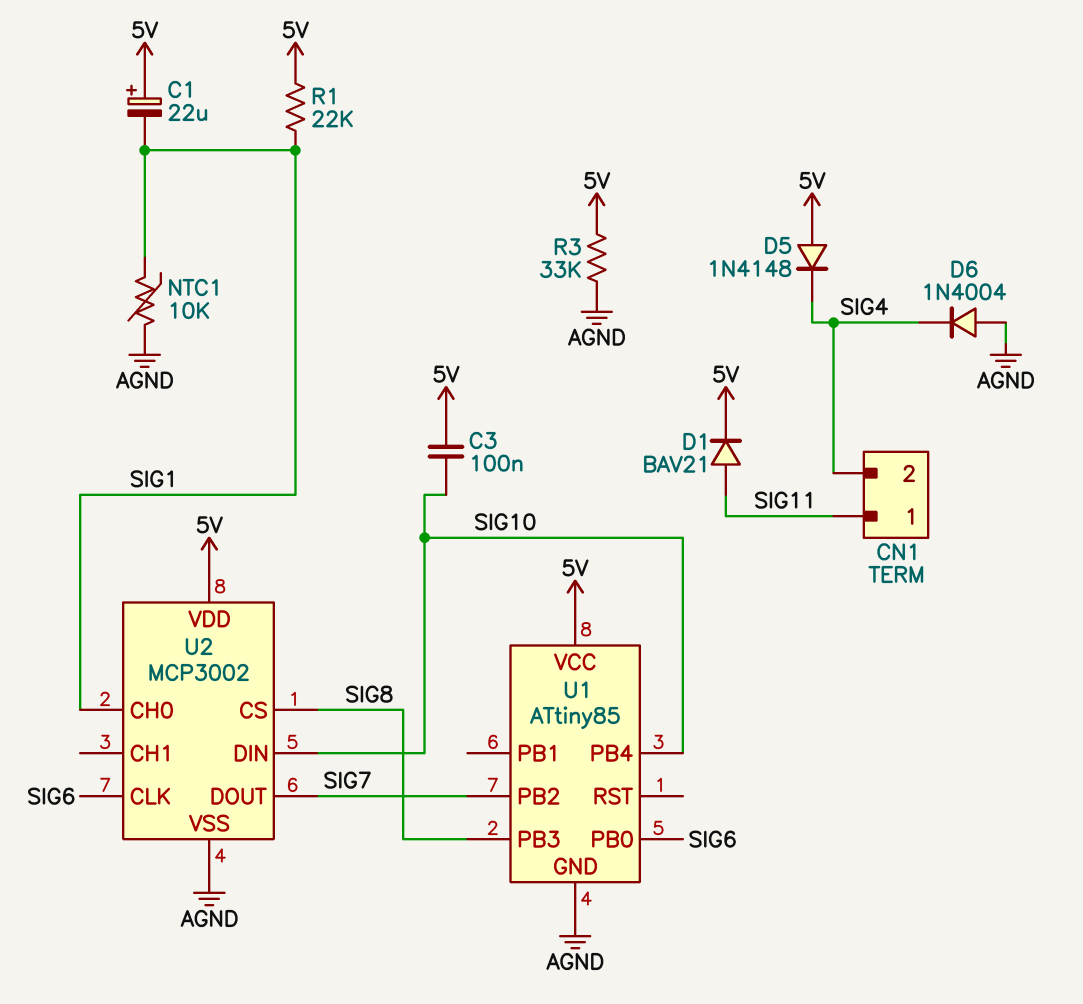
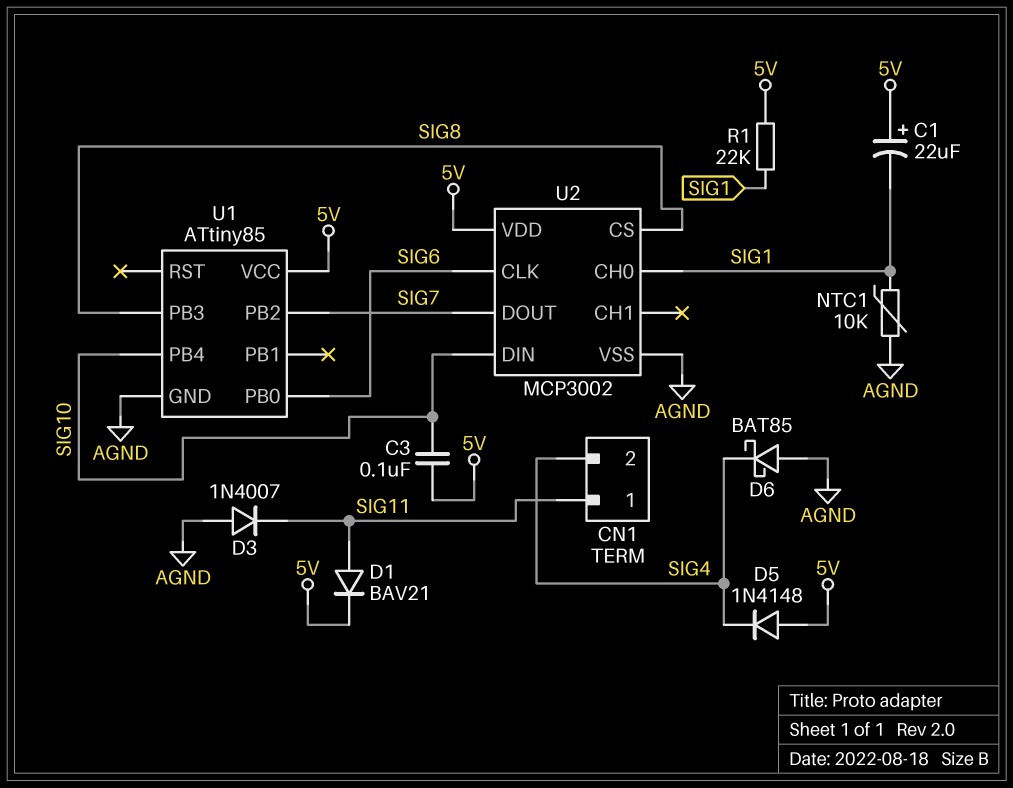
D3: none -> diode 1N4007 (A AGND, K SIG11)
D6: diode 1N4004 (A AGND, K SIG4) -> schottky BAT85 (A AGND, K SIG4)
R3: 33k (5V, AGND) -> none

